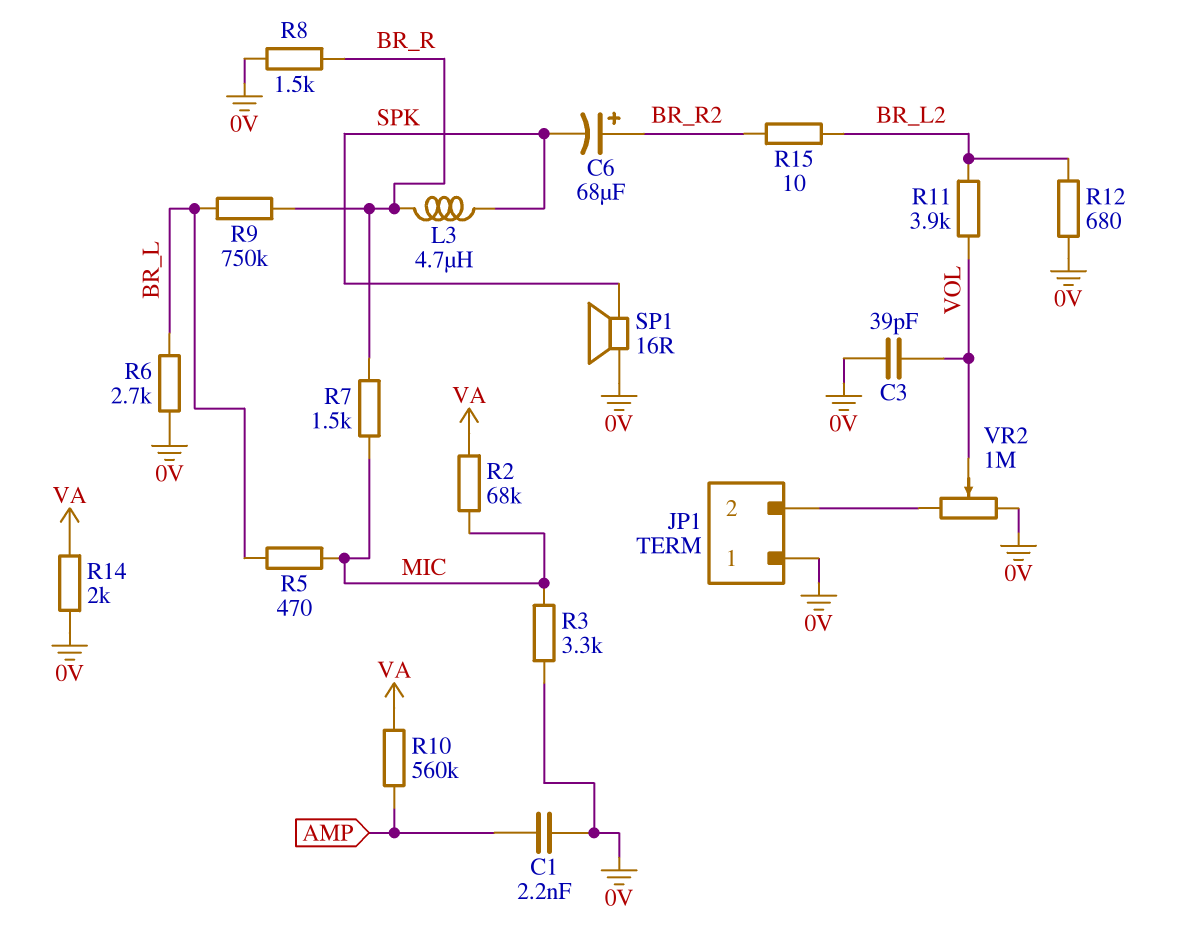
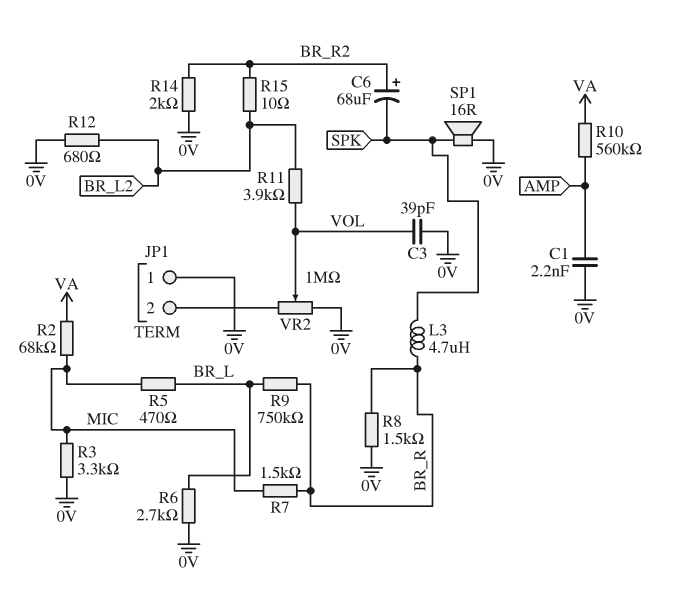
R14: 2k (0V, VA) -> 2k (0V, BR_R2)

